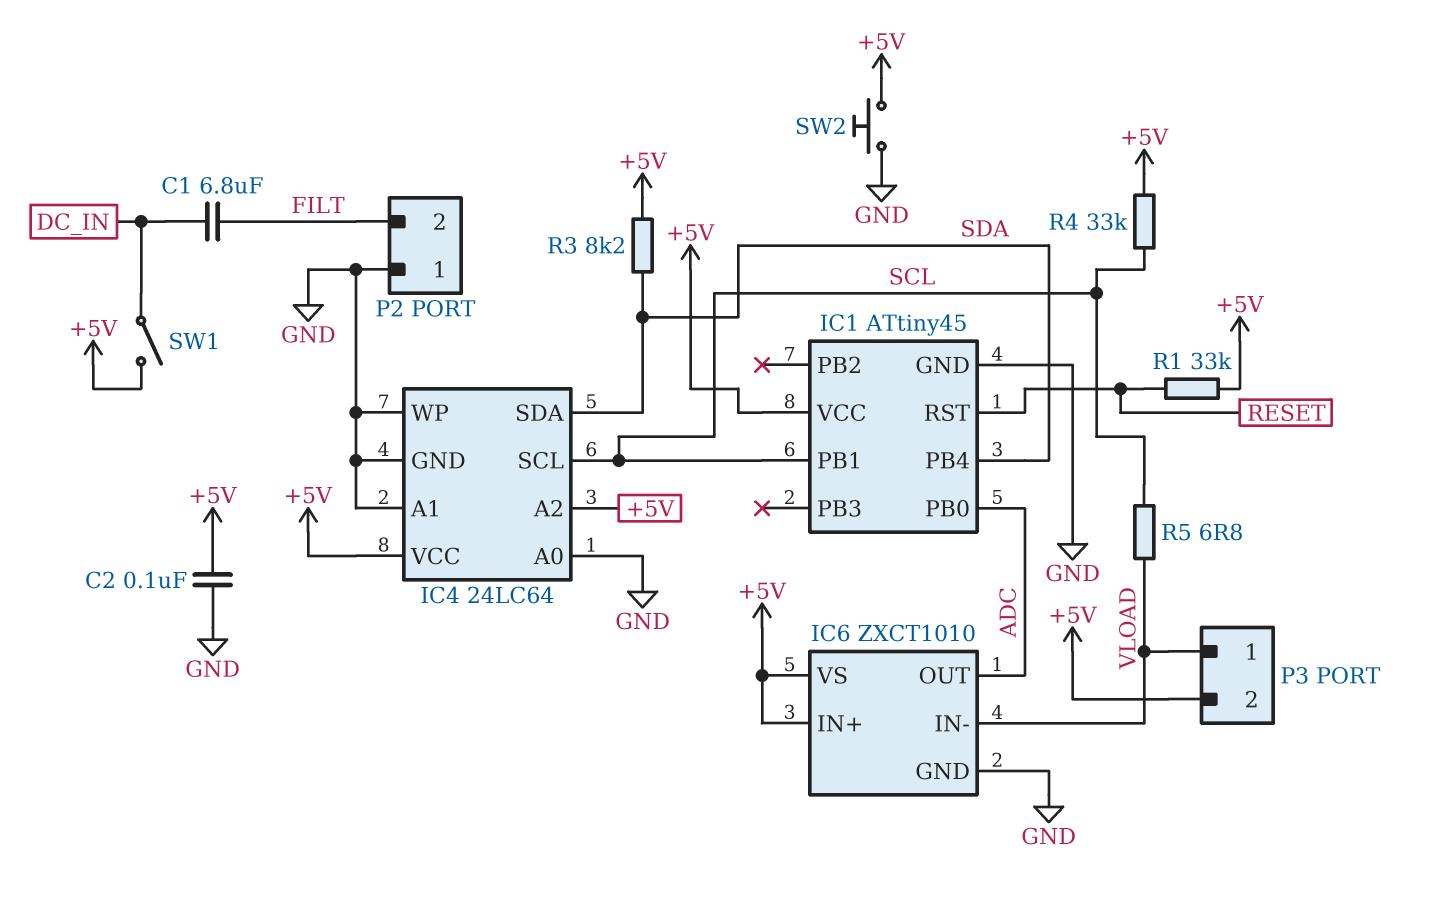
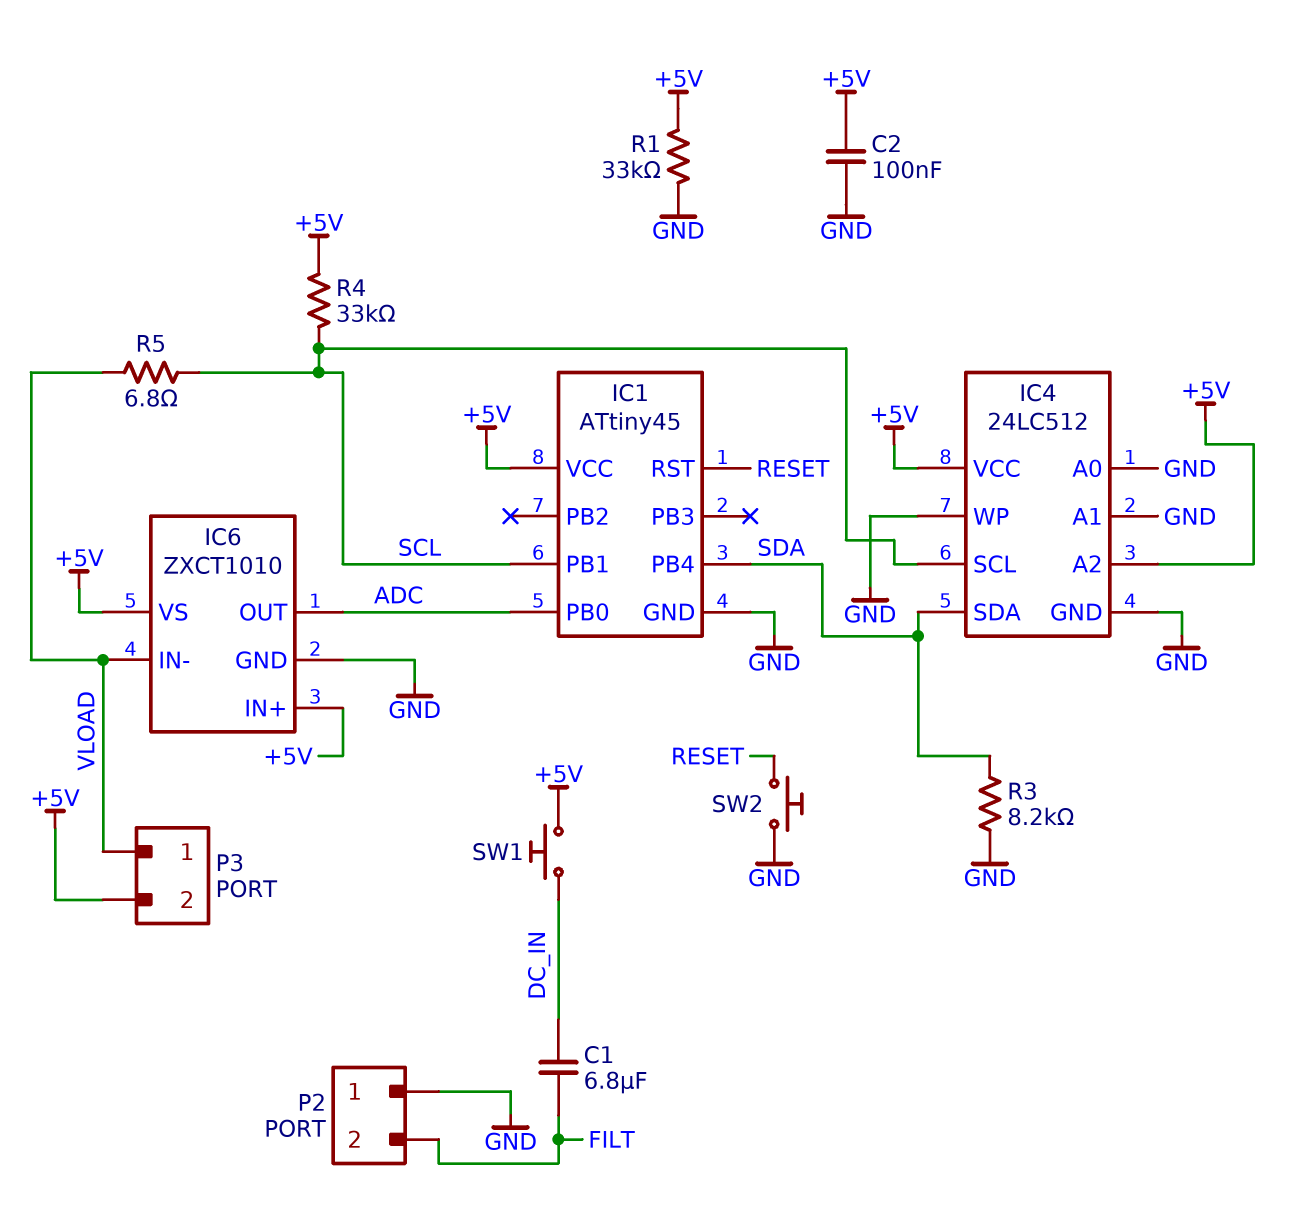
IC4: 24LC64 -> 24LC512
R1: 33k (+5V, RESET) -> 33k (+5V, GND)
R3: 8.2k (+5V, SDA) -> 8.2k (GND, SDA)
SW1: switch (+5V, DC_IN) -> button (+5V, DC_IN)
SW2: button (+5V, GND) -> button (GND, RESET)

